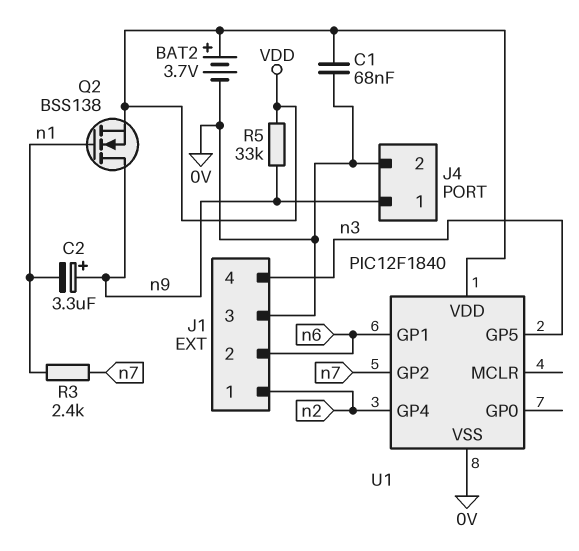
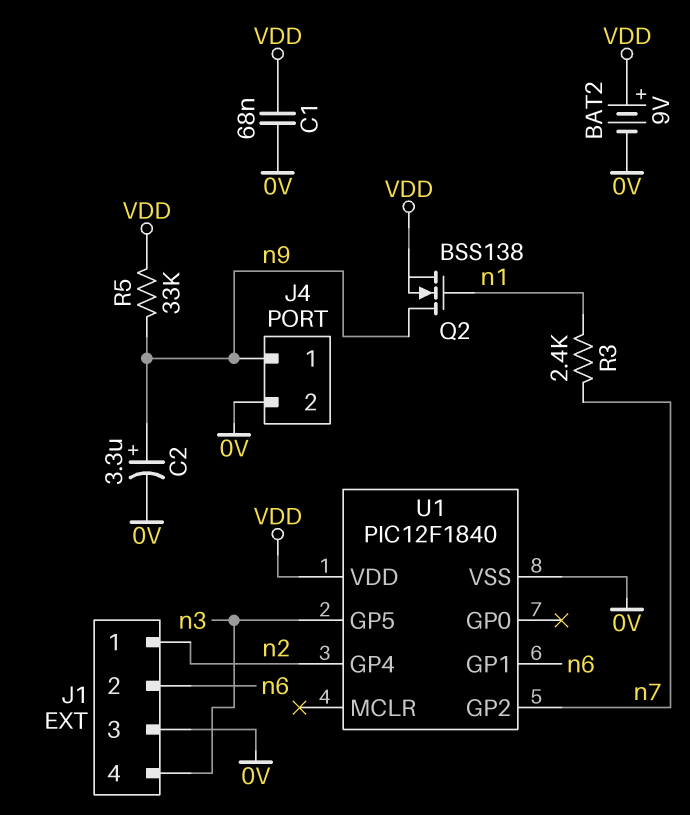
BAT2: 3.7V (plus VDD, minus 0V) -> 9V (plus VDD, minus 0V)
C2: 3.3uF (plus n9, minus n1) -> 3.3uF (plus n9, minus 0V)

